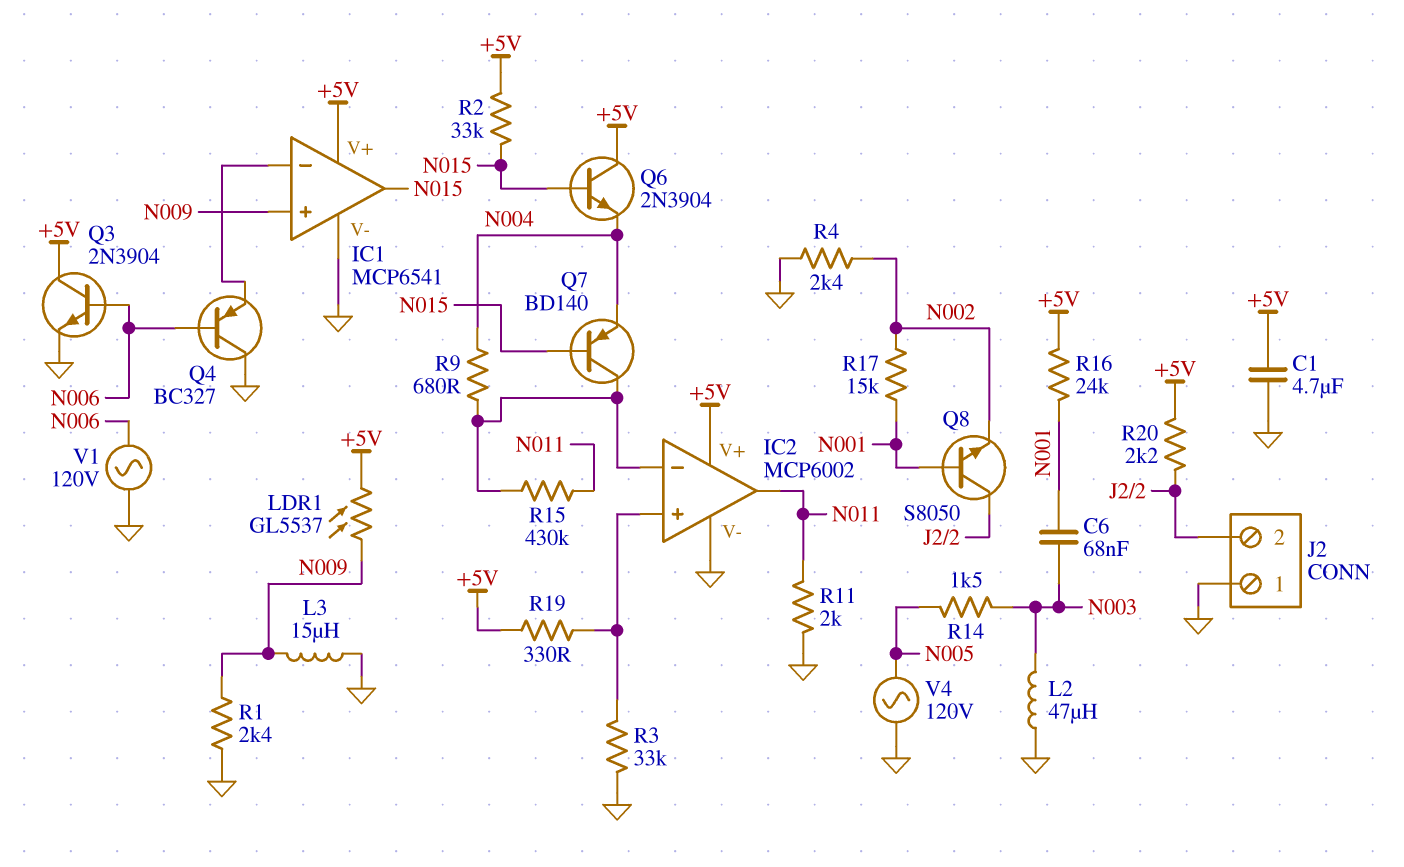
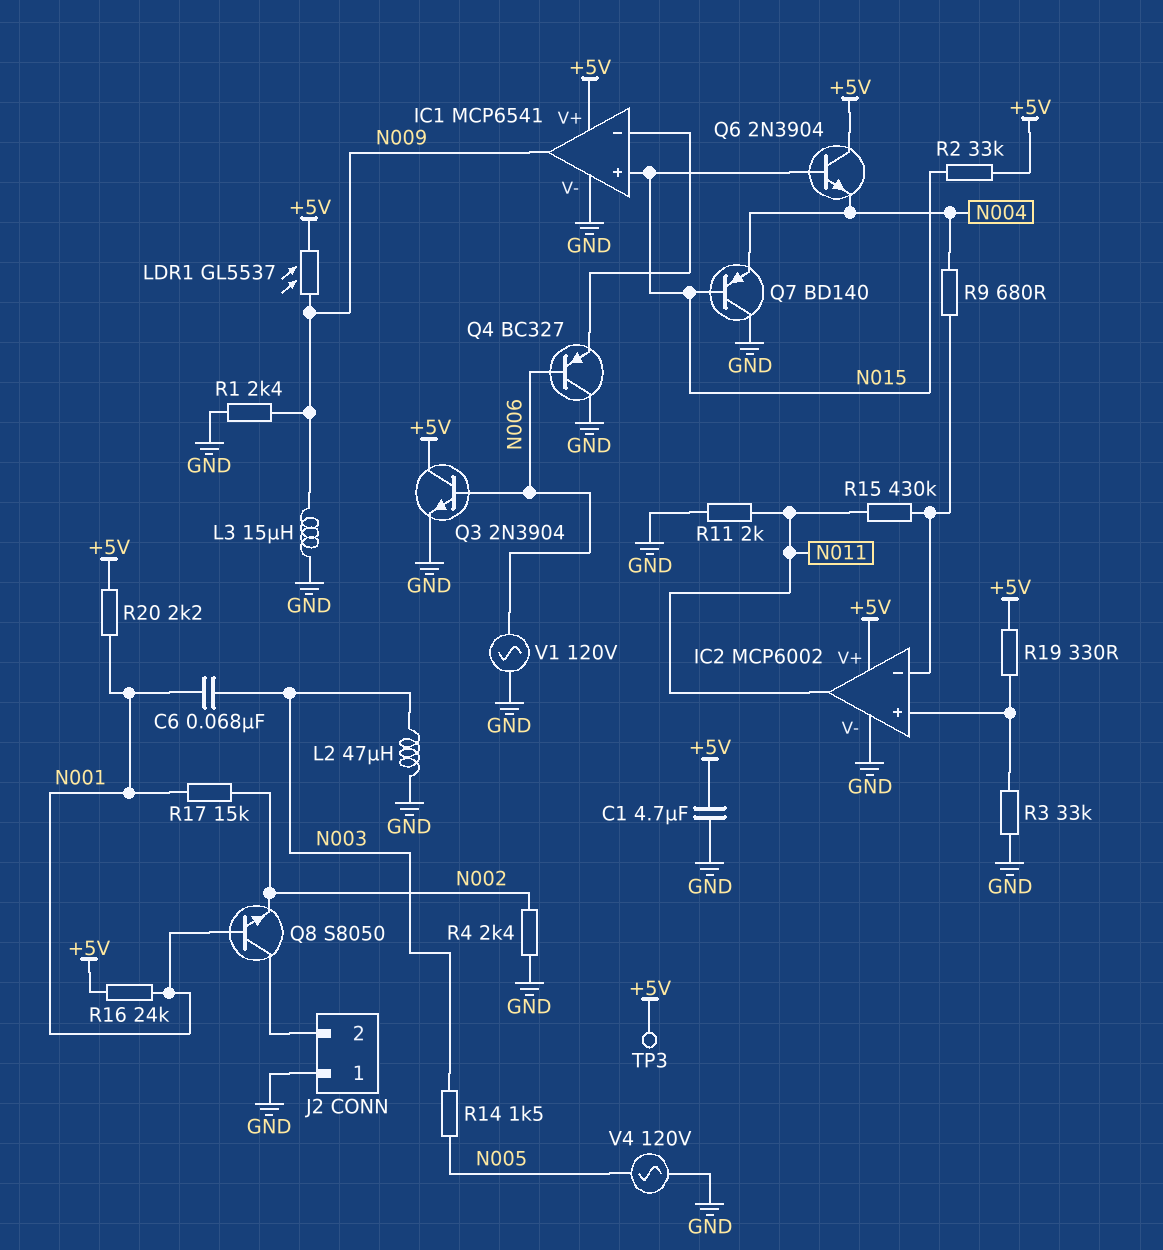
IC1 pin in+: N009 -> N015
IC1 pin out: N015 -> N009
Q7: PNP BD140 (B N015, C IC2/in-, E N004) -> PNP BD140 (B N015, C GND, E N004)
R20: 2.2k (+5V, J2/2) -> 2.2k (+5V, N001)
TP3: none -> test point (+5V)

